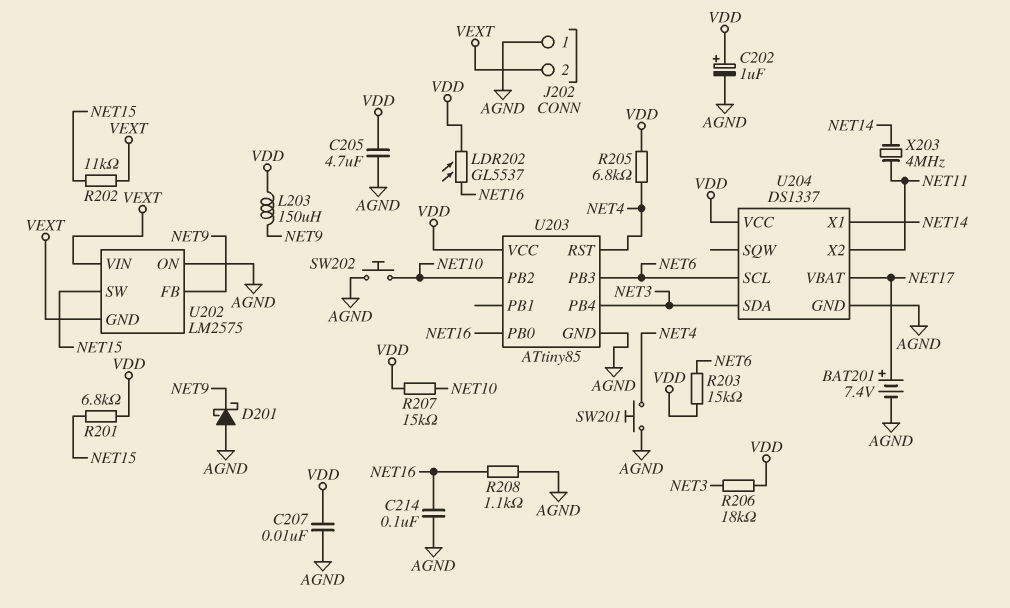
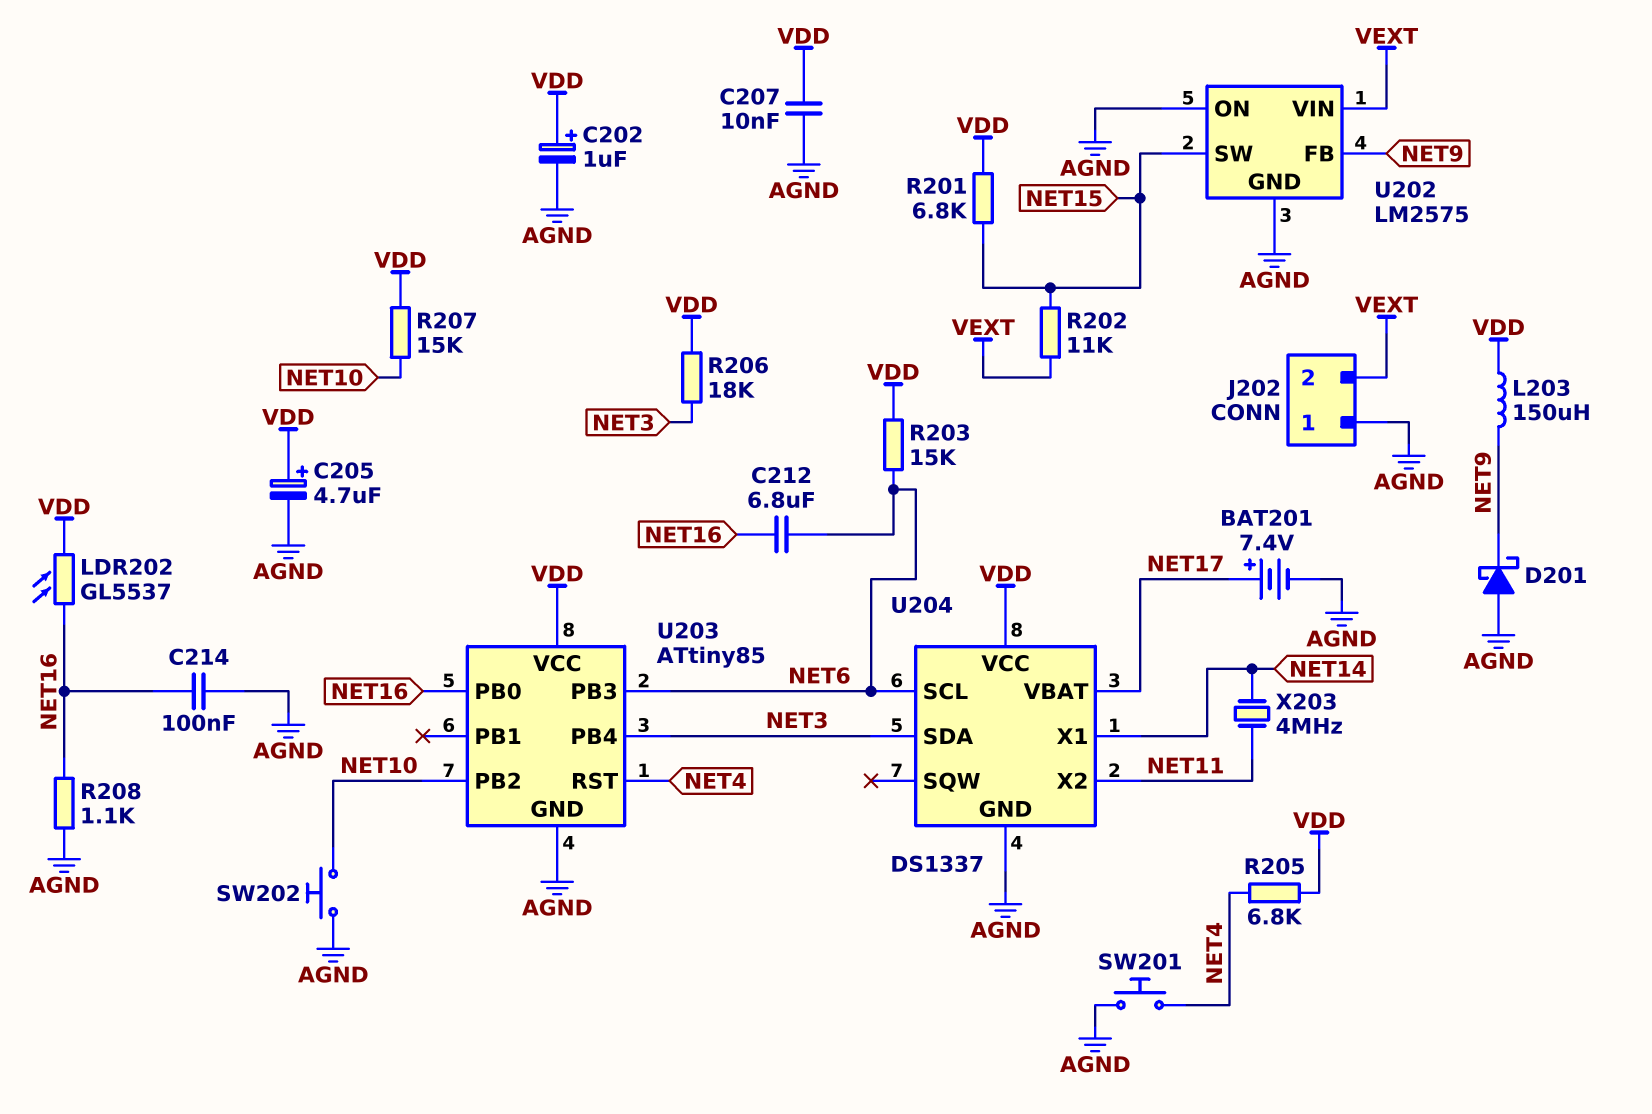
C205: 4.7uF (AGND, VDD) -> 4.7uF (plus VDD, minus AGND)
C212: none -> 6.8uF (NET6, NET16)
U202 pin GND: VEXT -> AGND

